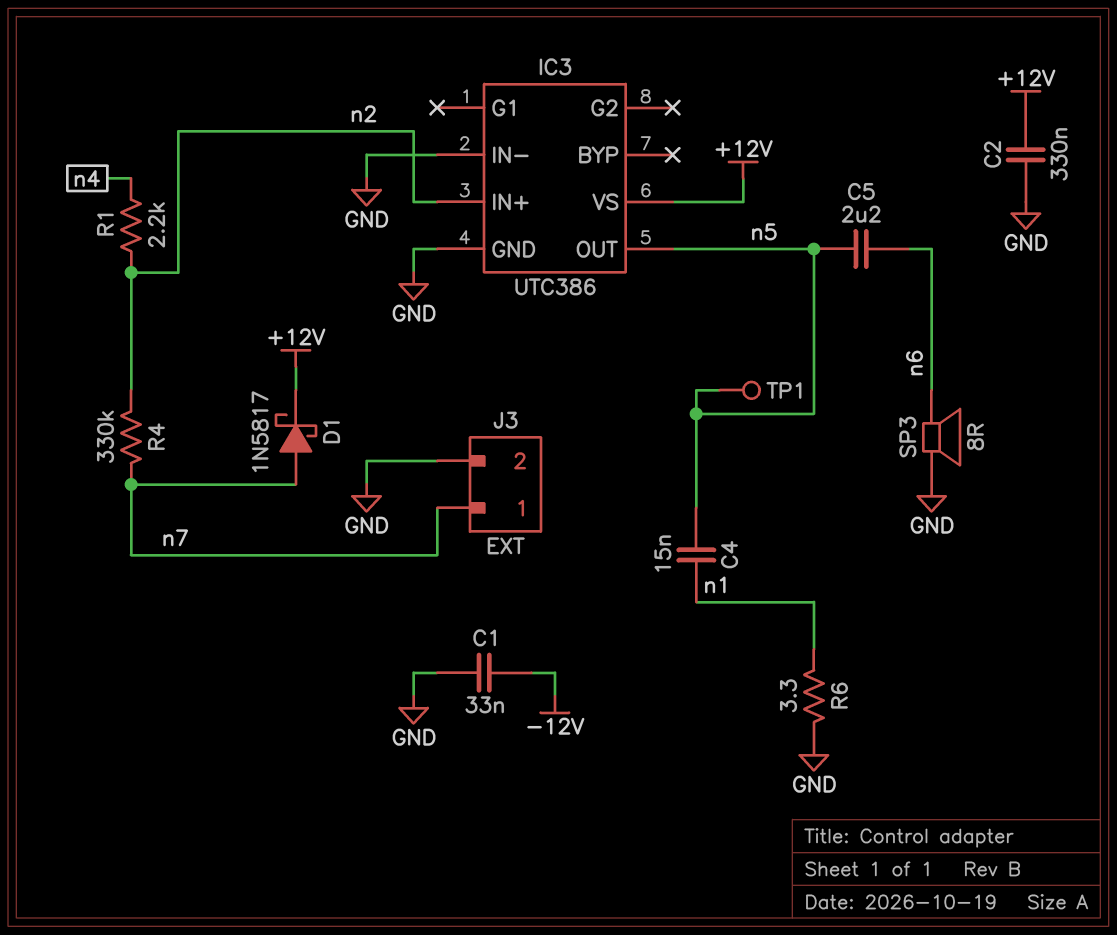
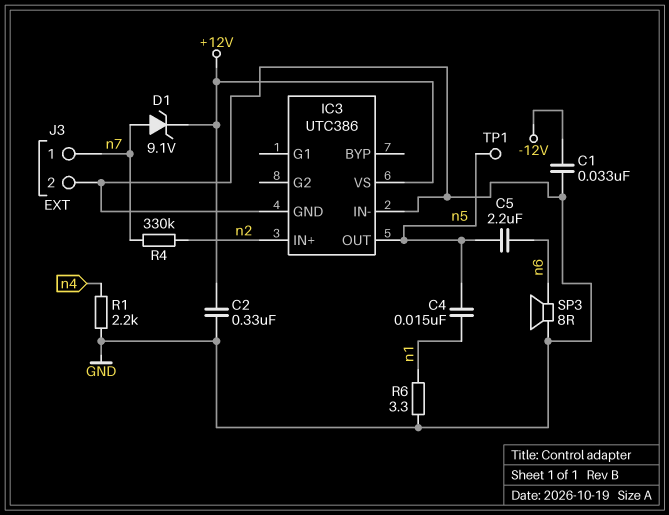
D1: schottky 1N5817 (A n7, K +12V) -> zener 9.1V (A n7, K +12V)
R1: 2.2k (n2, n4) -> 2.2k (GND, n4)

